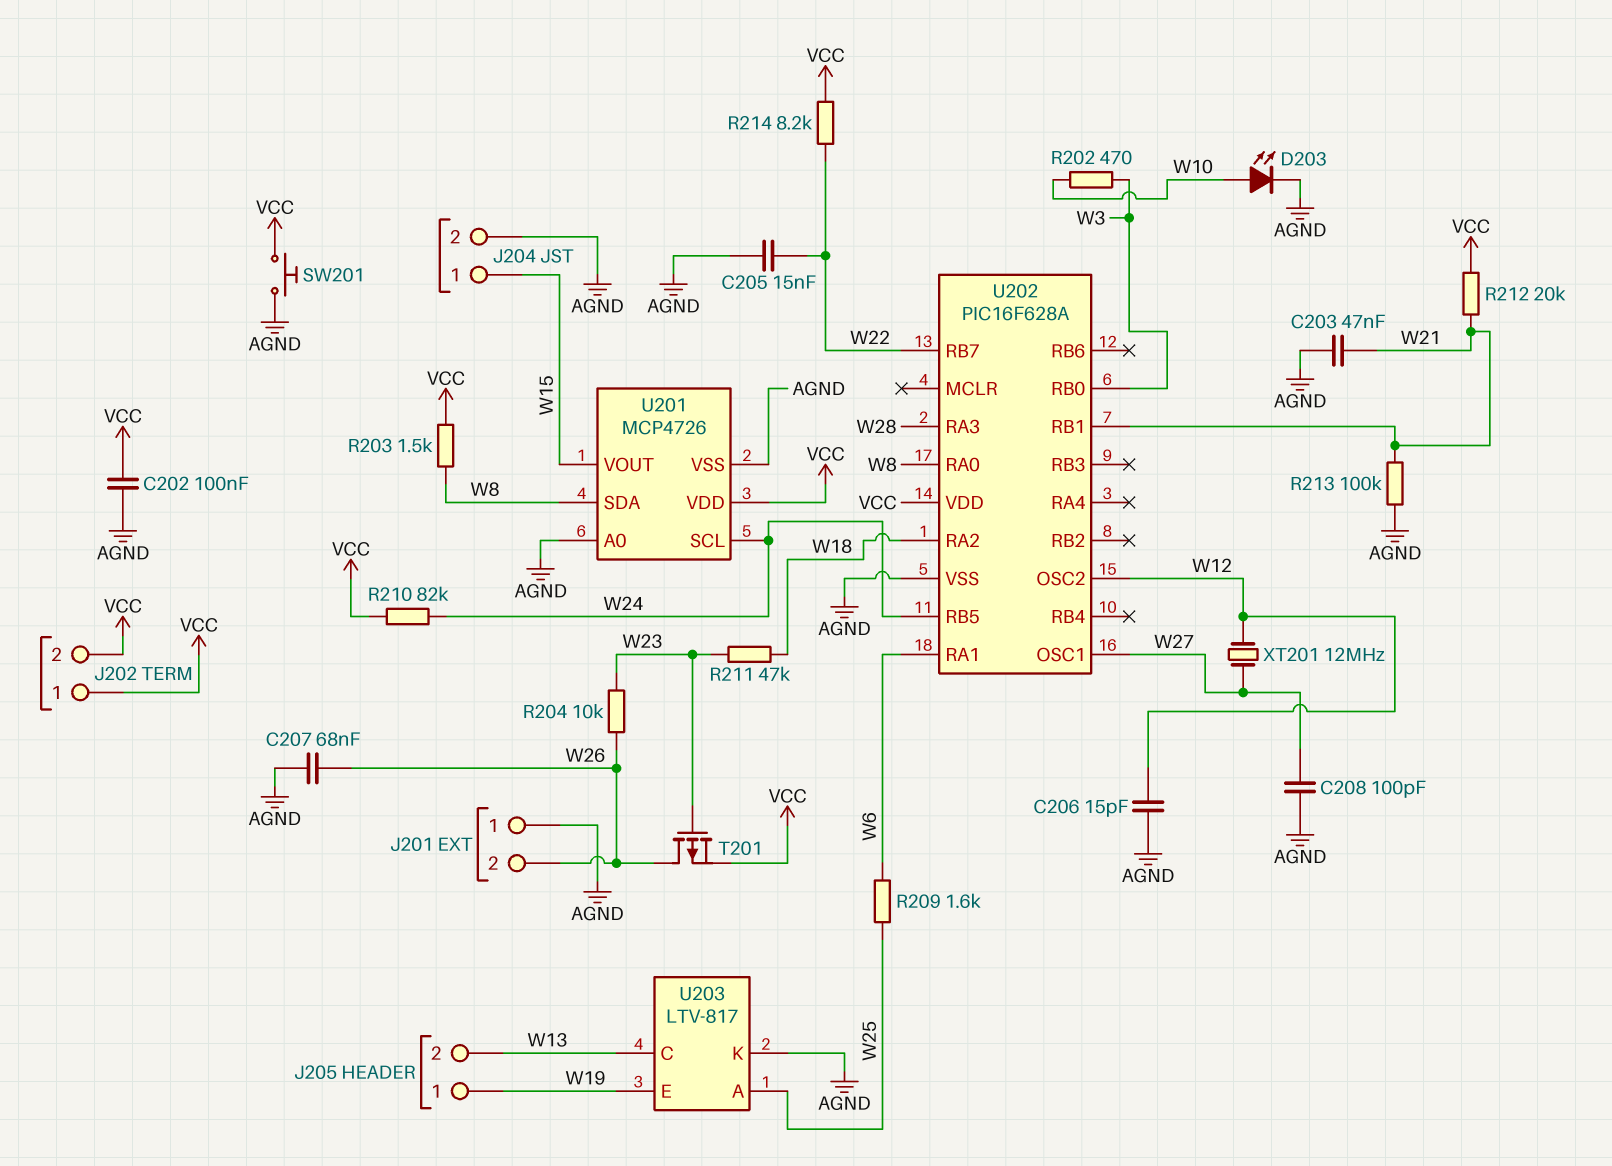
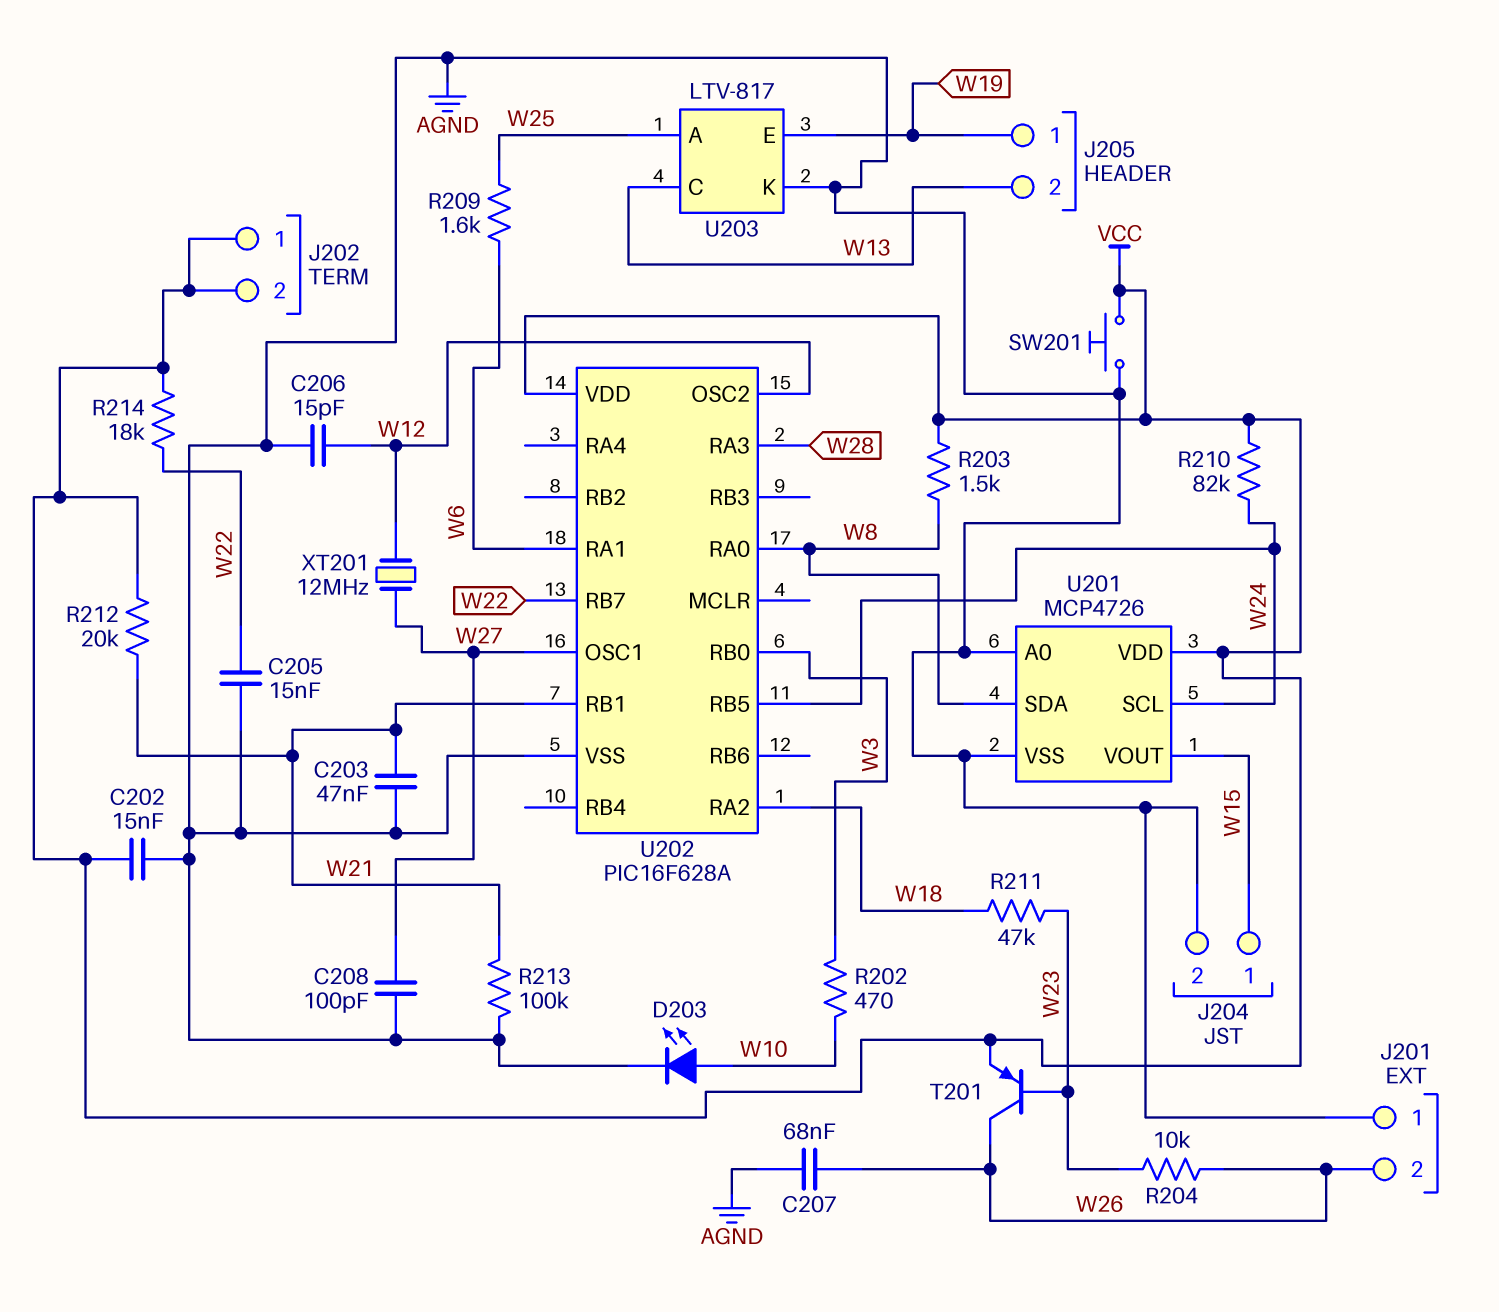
C202: 100nF (AGND, VCC) -> 15nF (AGND, VCC)
R214: 8.2k (VCC, W22) -> 18k (VCC, W22)
T201: PMOS (G W23, D W26, S VCC) -> PNP (B W23, C W26, E VCC)

